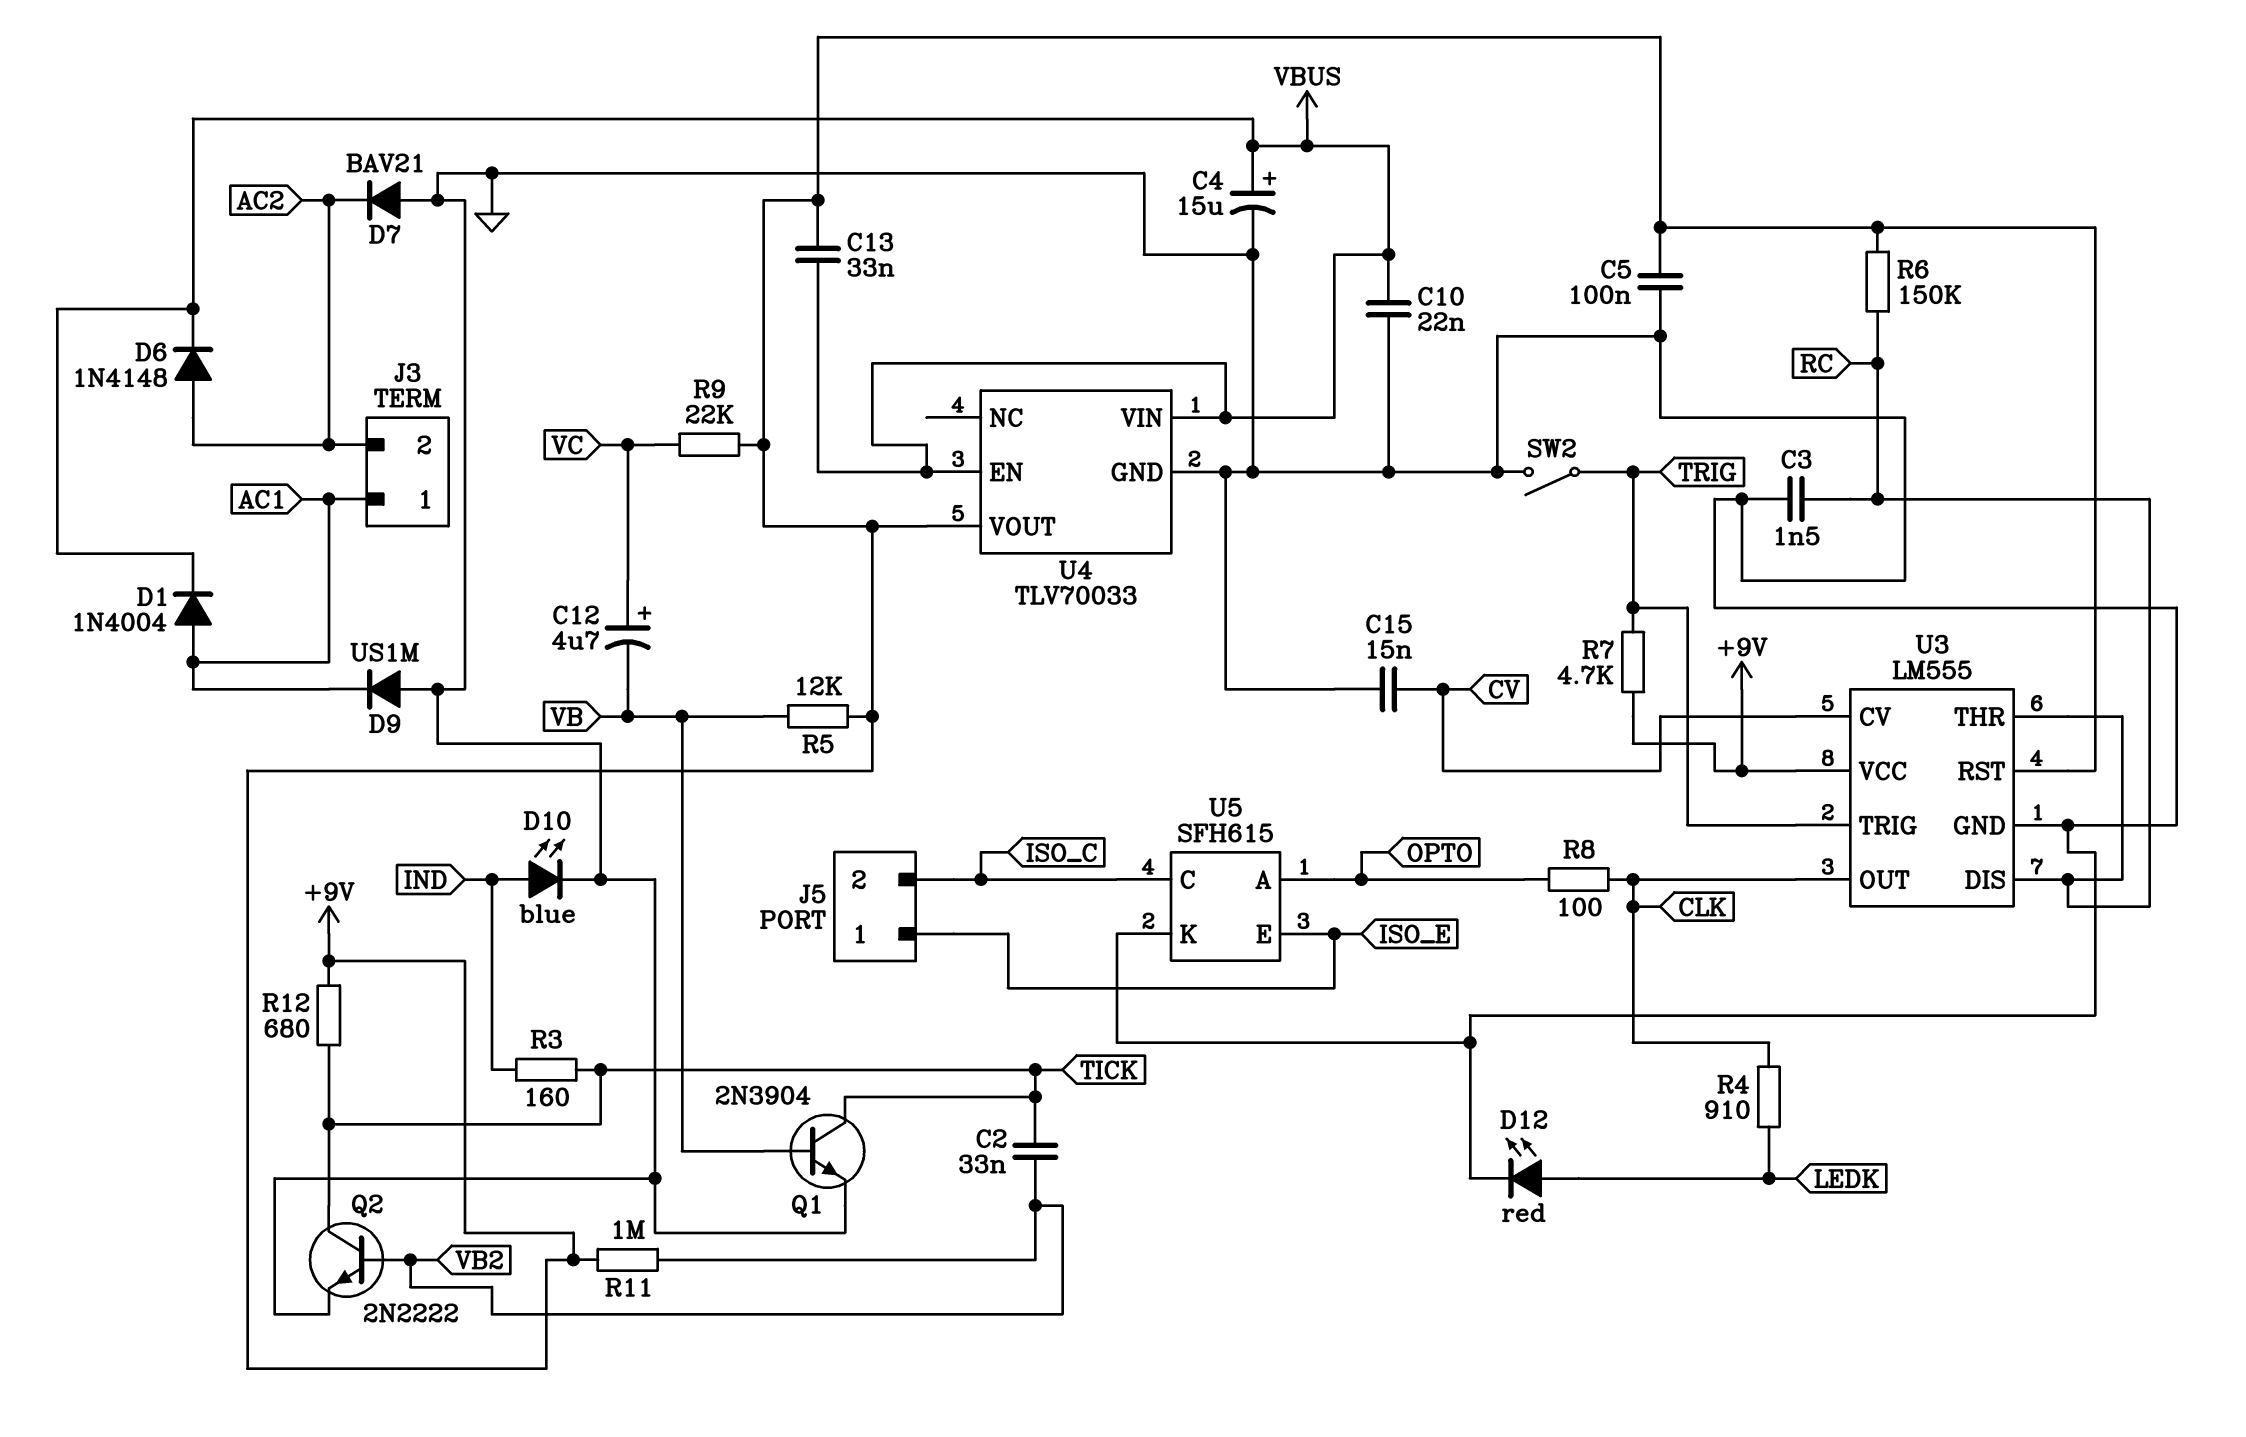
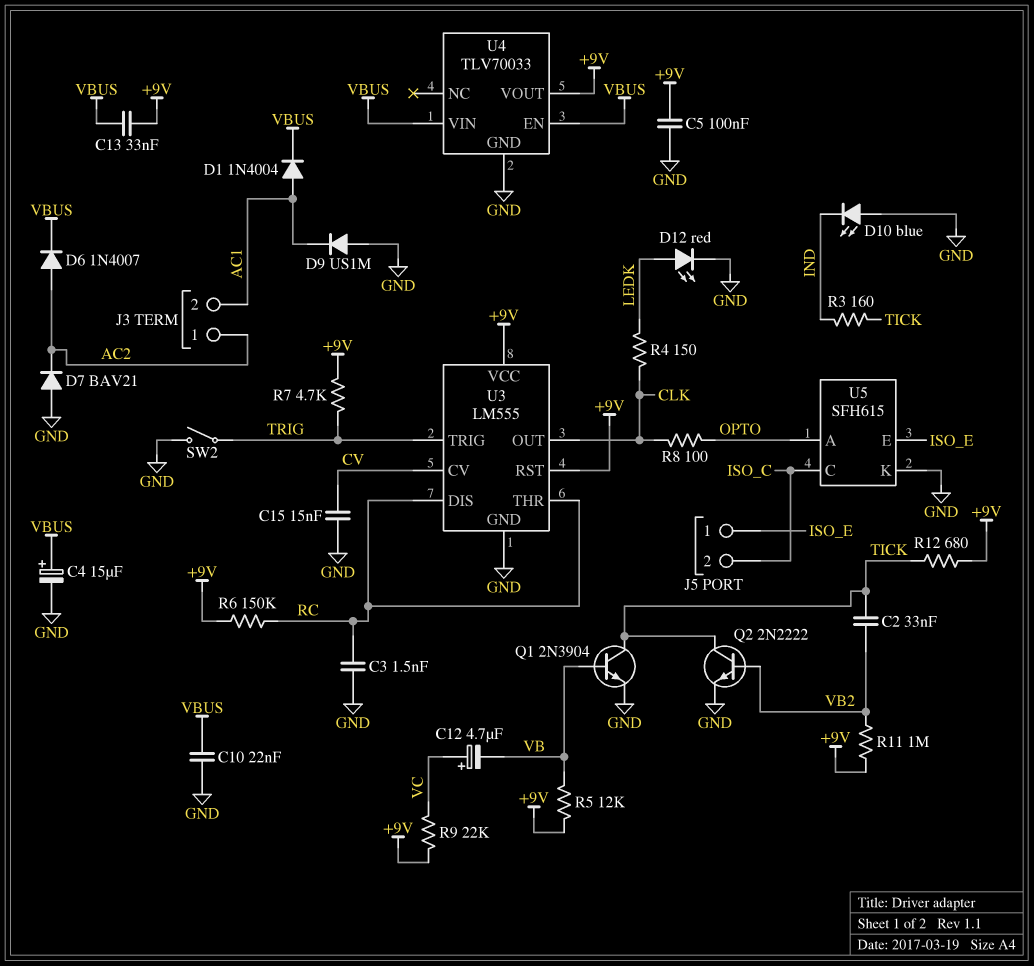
D6: diode 1N4148 (A AC2, K VBUS) -> diode 1N4007 (A AC2, K VBUS)
D10: LED blue (A IND, K GND) -> LED blue (A GND, K IND)
J3 pin 1: AC1 -> AC2
J3 pin 2: AC2 -> AC1
R4: 910 (CLK, LEDK) -> 150 (CLK, LEDK)

